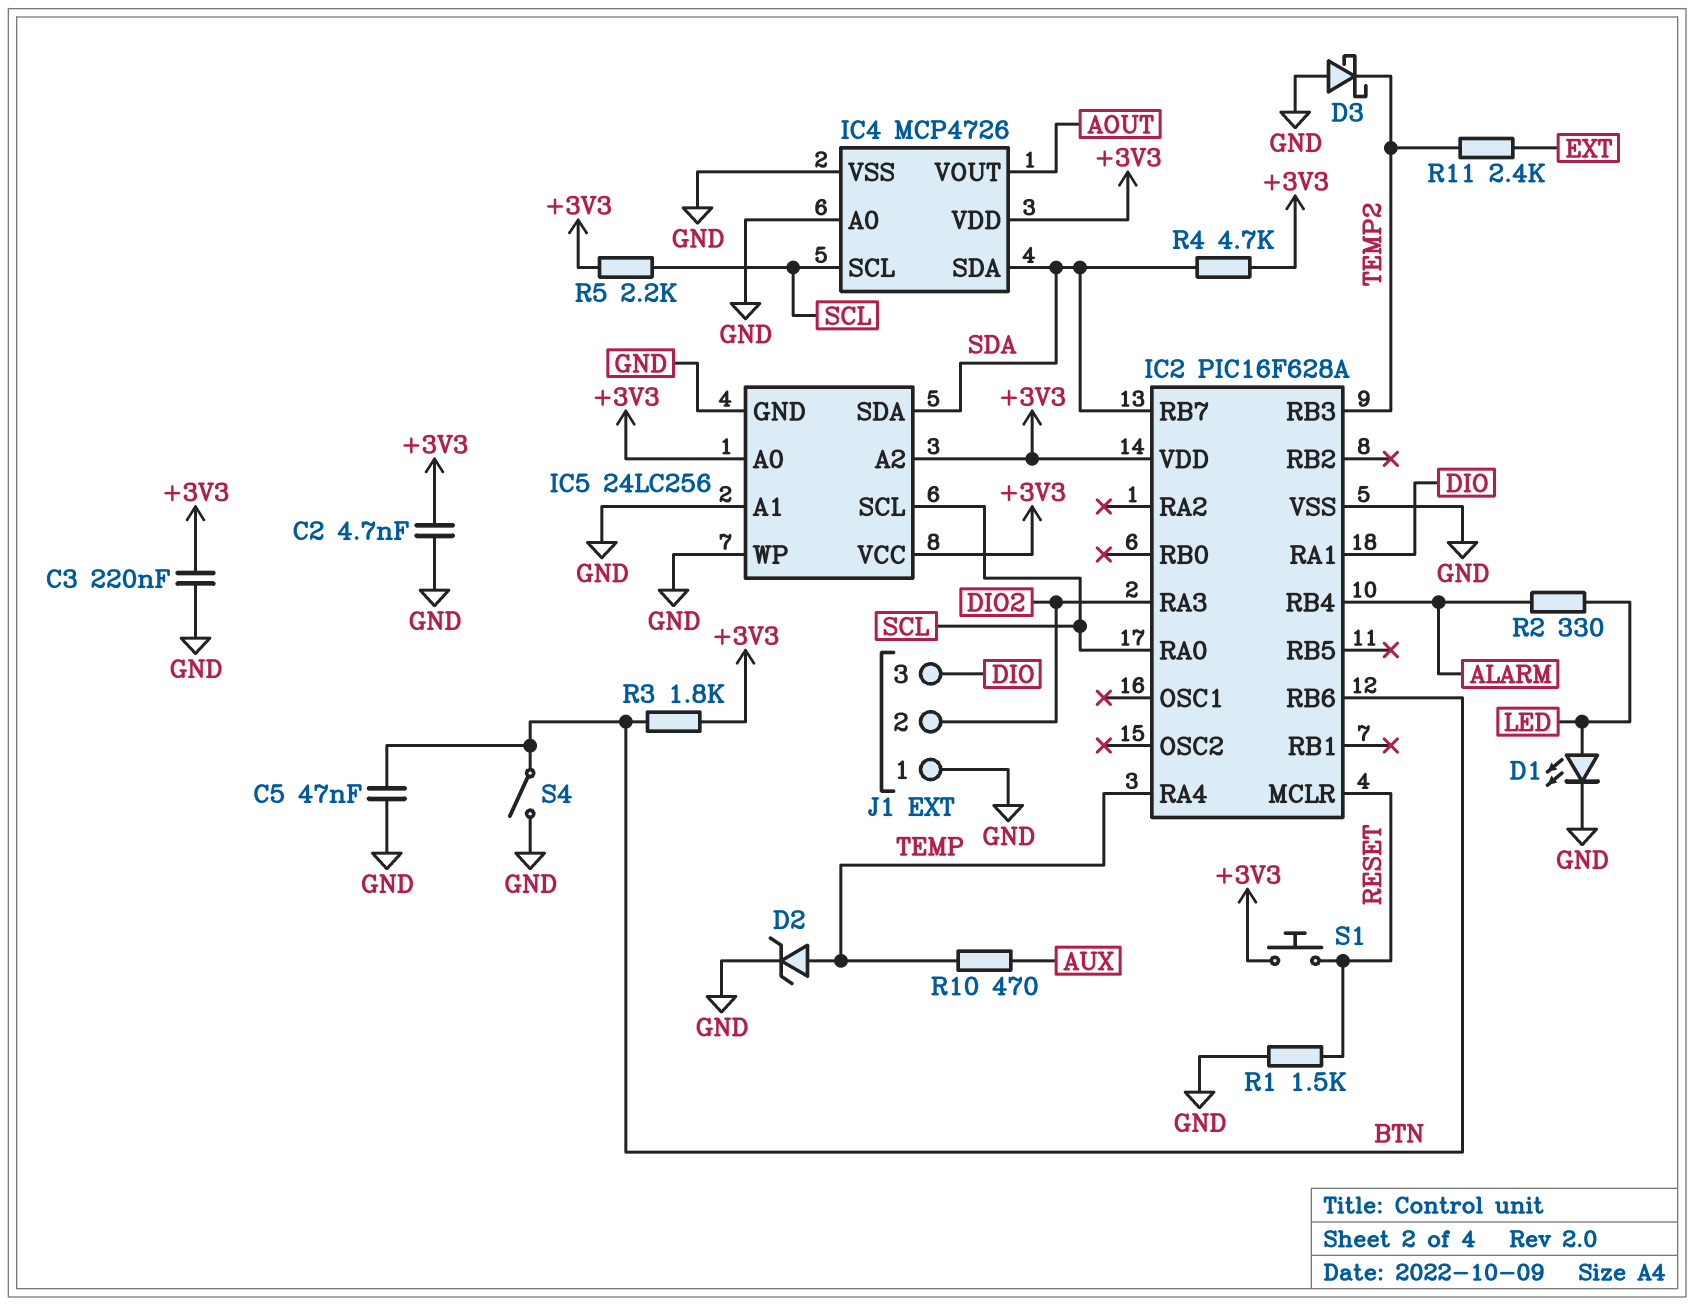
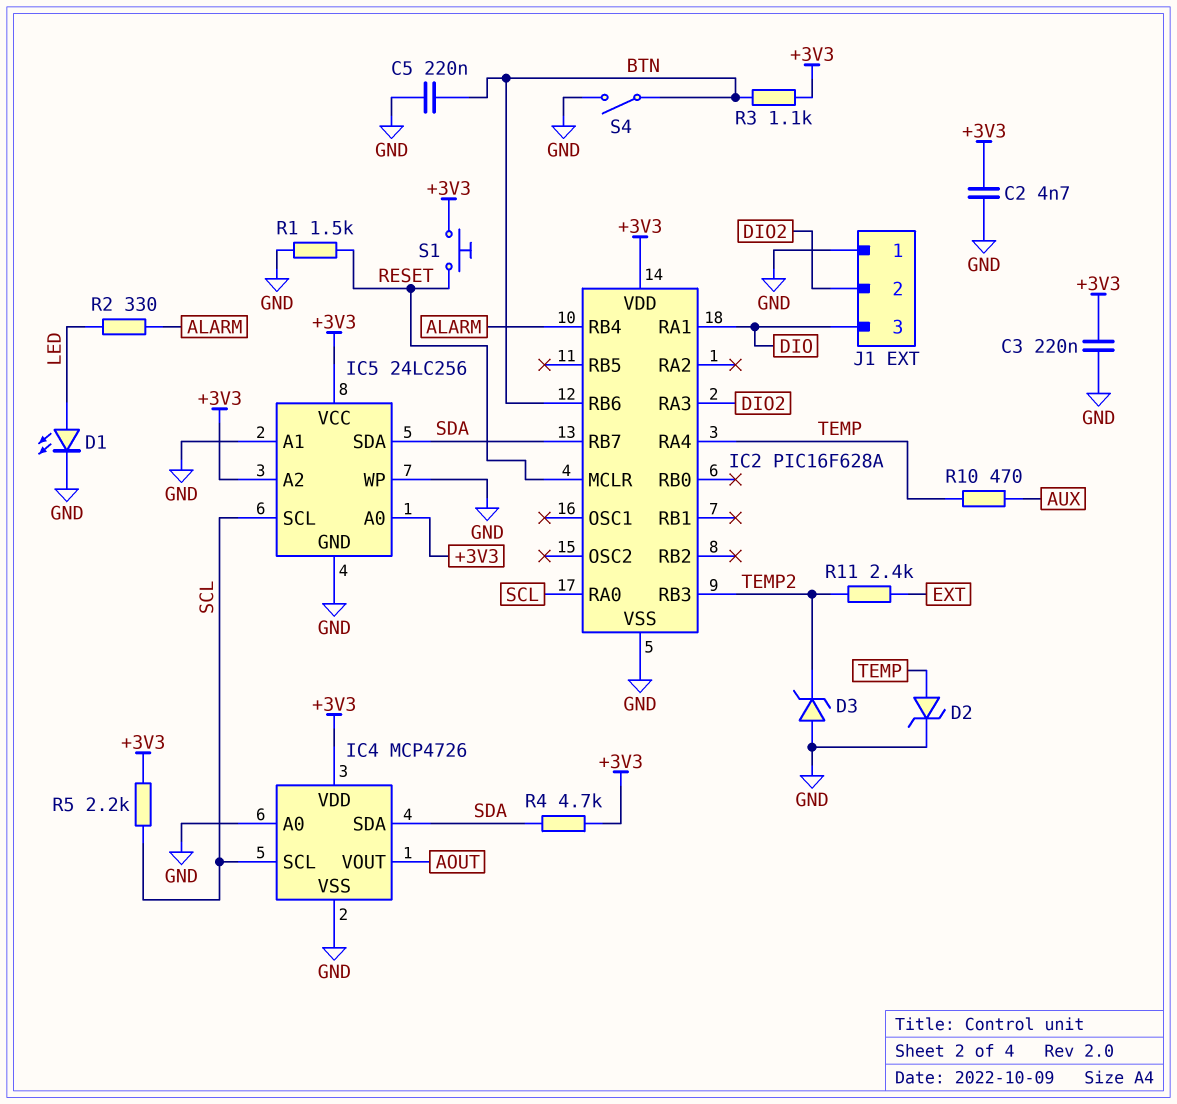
C5: 47nF (BTN, GND) -> 220nF (BTN, GND)
D3: schottky (A GND, K TEMP2) -> zener (A GND, K TEMP2)
R3: 1.8k (+3V3, BTN) -> 1.1k (+3V3, BTN)

